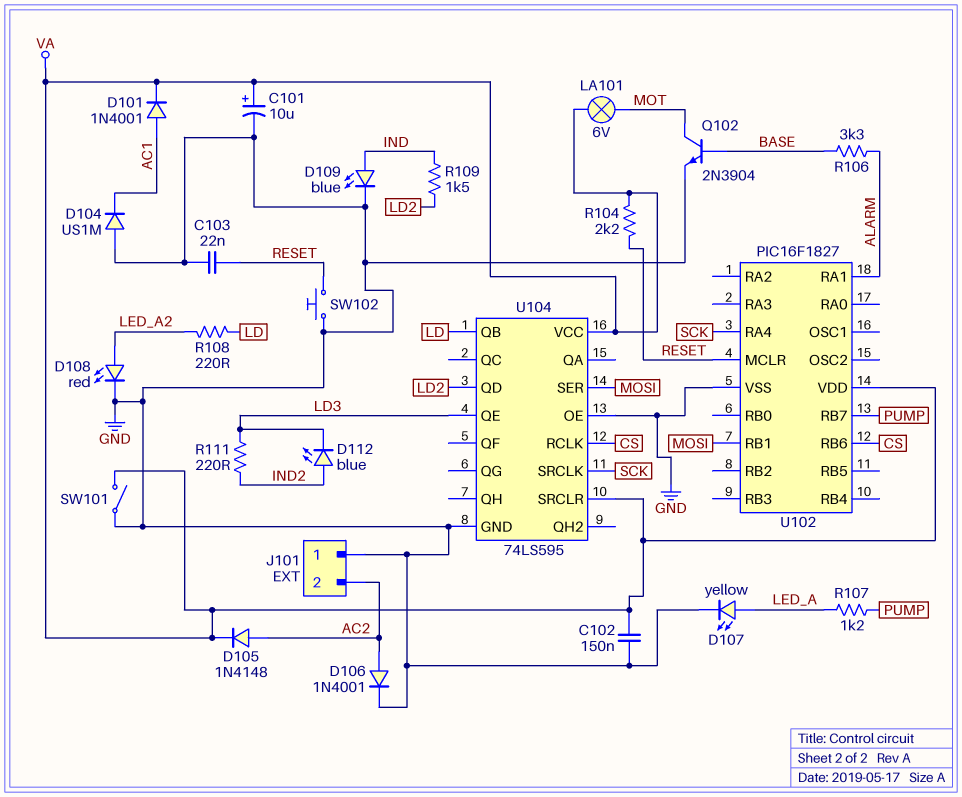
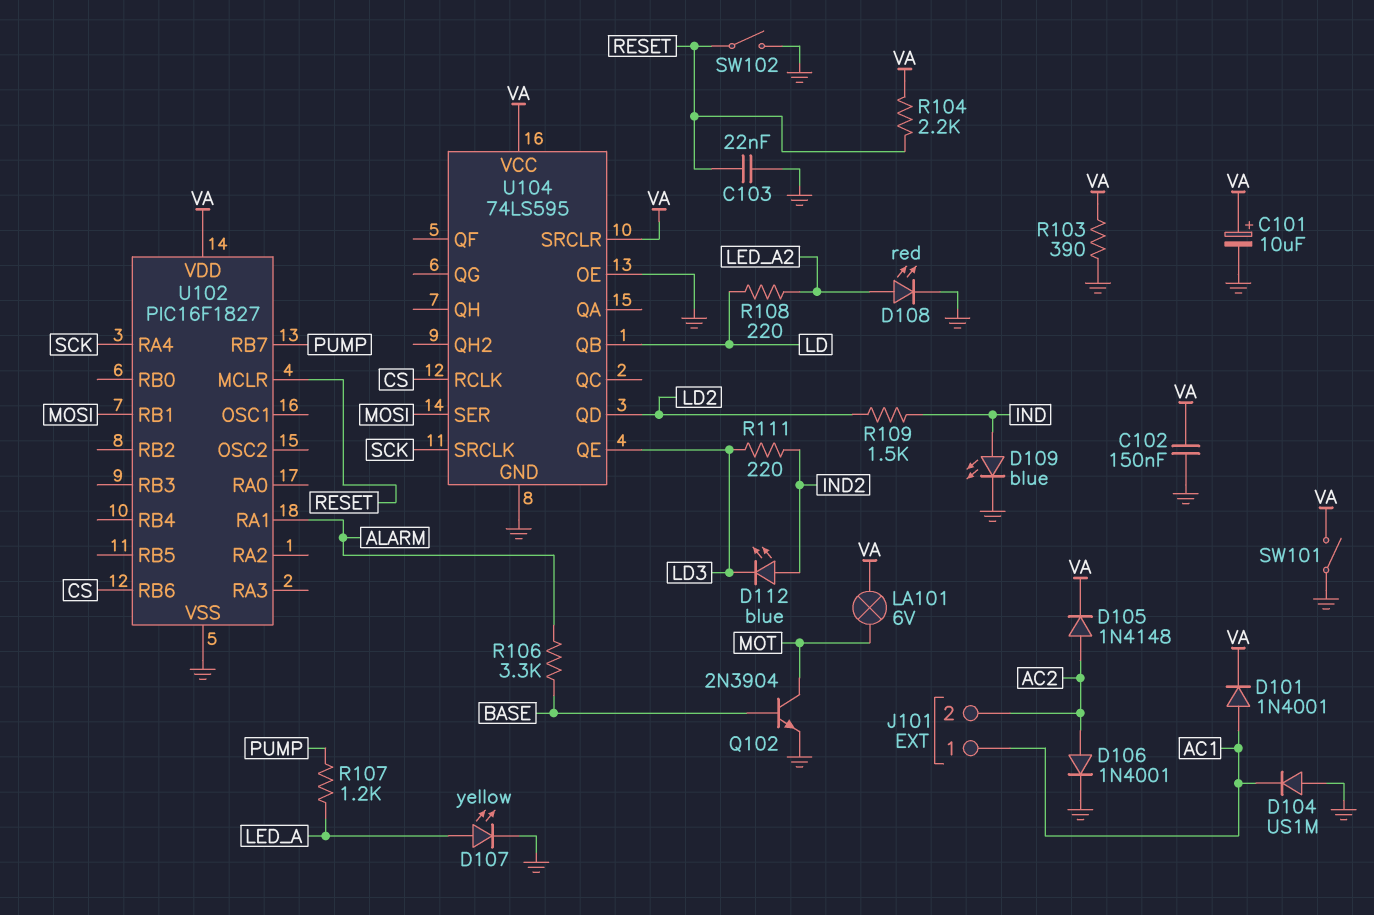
J101 pin 1: GND -> AC1
R103: none -> 390 (GND, VA)
SW102: button (GND, RESET) -> switch (GND, RESET)

